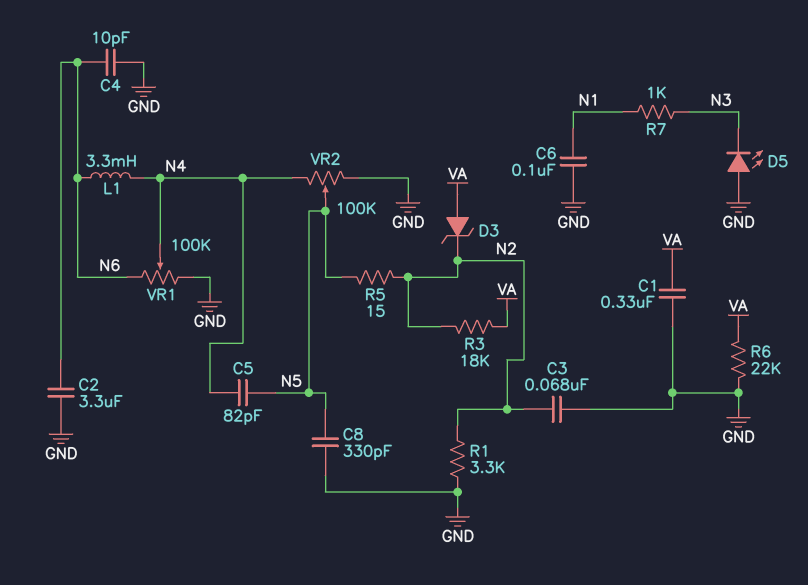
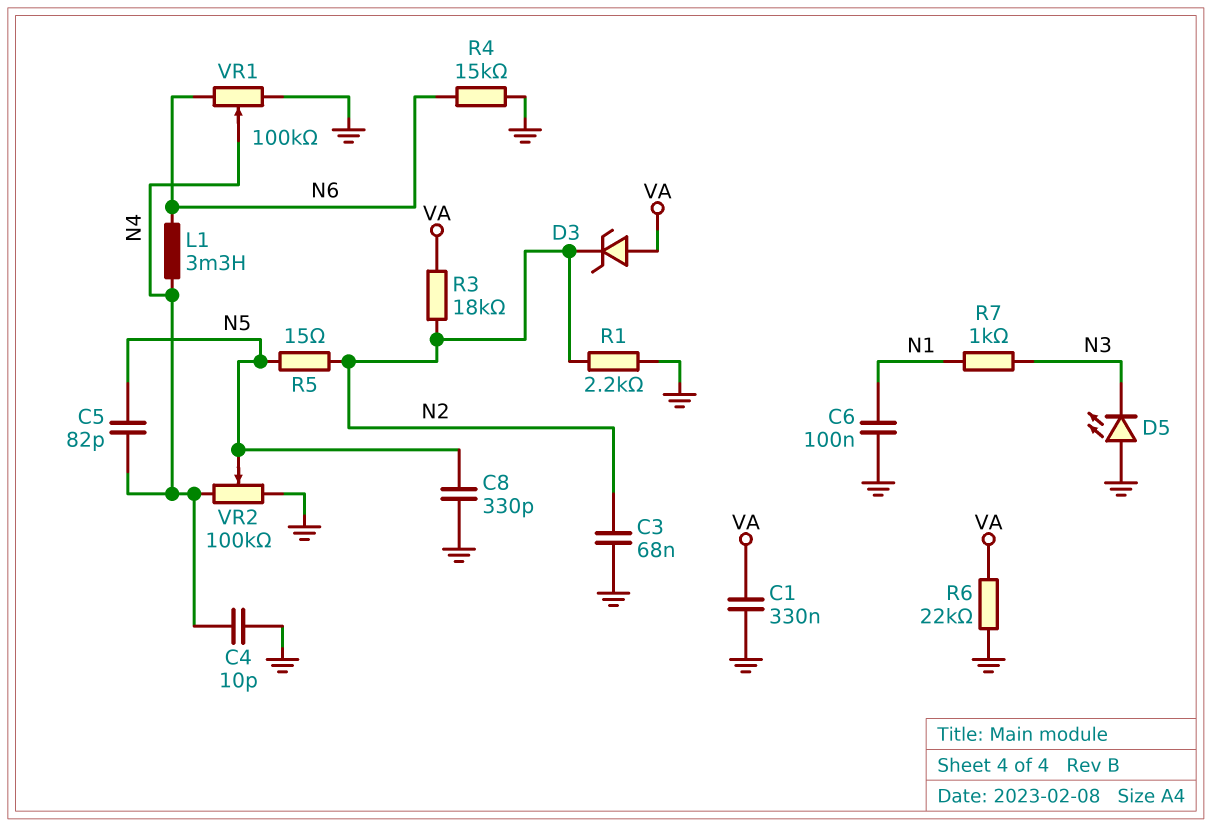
C2: 3.3uF (GND, N6) -> none
C4: 10pF (GND, N6) -> 10pF (GND, N4)
R1: 3.3k (GND, N2) -> 2.2k (GND, N2)
R4: none -> 15k (GND, N6)

